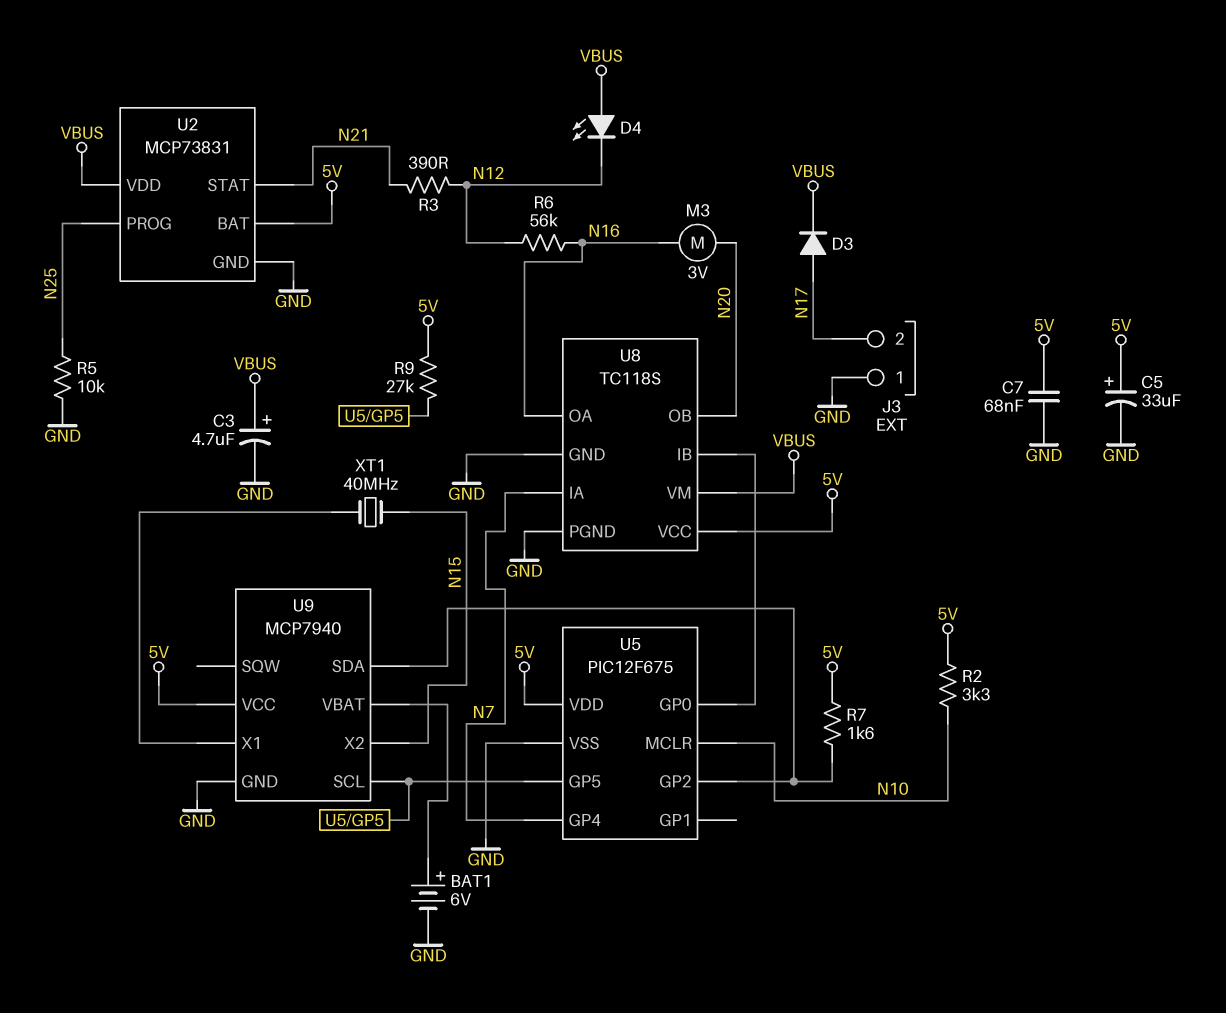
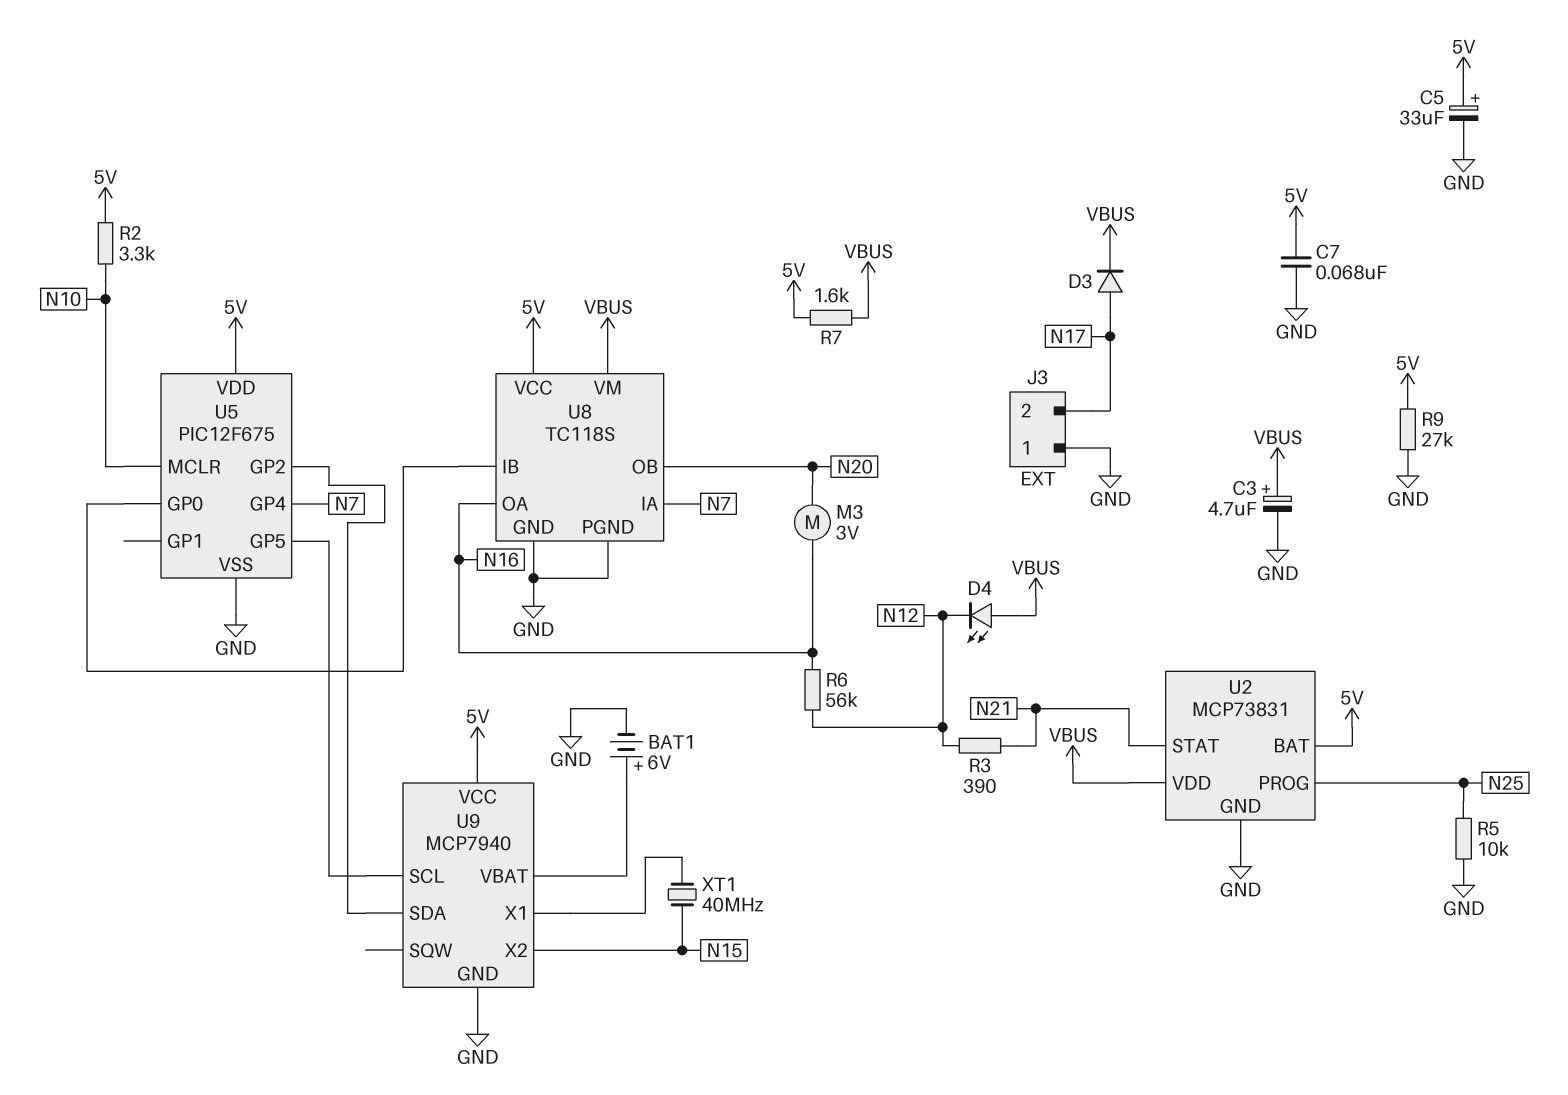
R7: 1.6k (5V, U5/GP2) -> 1.6k (5V, VBUS)
R9: 27k (5V, U5/GP5) -> 27k (5V, GND)

